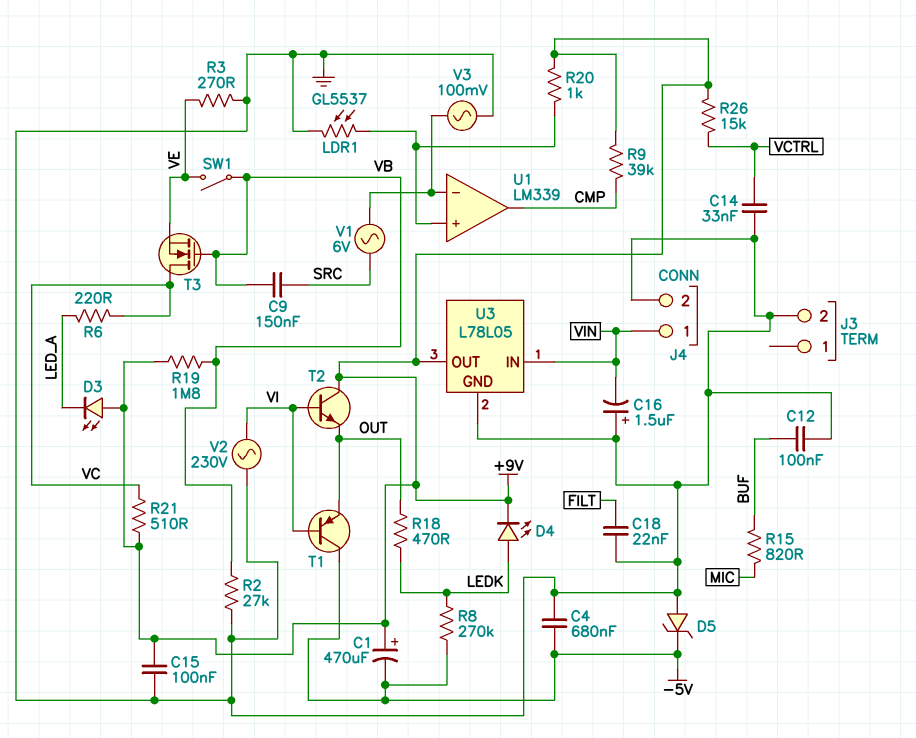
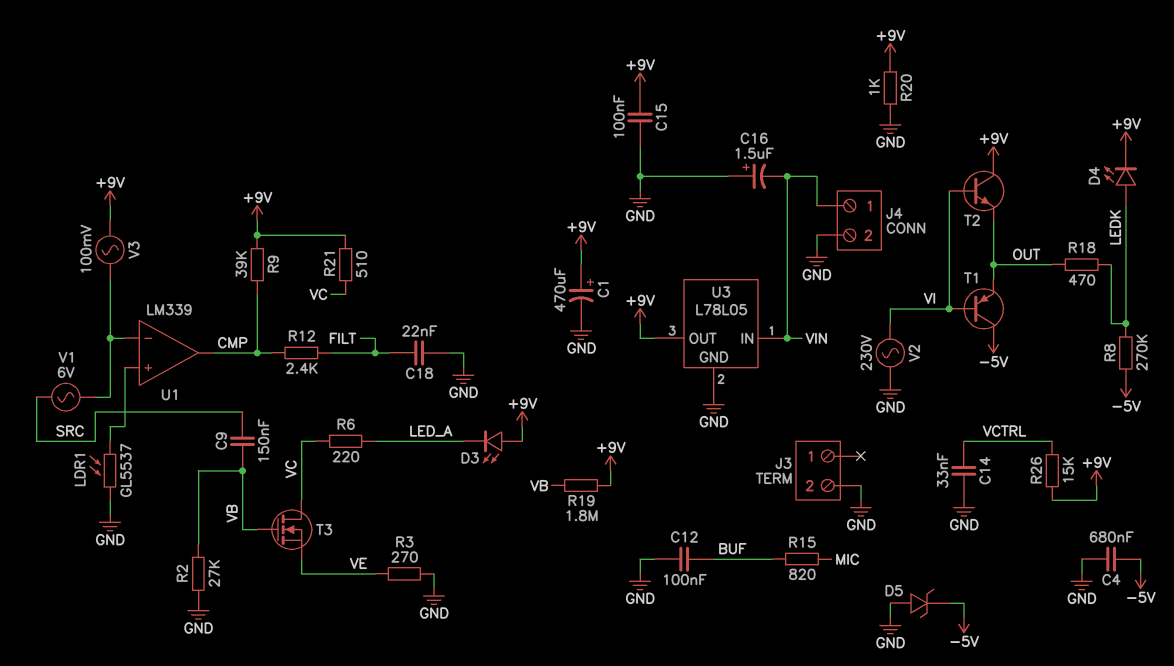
C1: 470uF (plus +9V, minus -5V) -> 470uF (plus +9V, minus GND)
R12: none -> 2.4k (CMP, FILT)
R20: 1k (+9V, U1/in+) -> 1k (+9V, GND)
SW1: switch (VB, VE) -> none
V3: AC 100mV (GND, U1/in-) -> AC 100mV (+9V, U1/in-)

